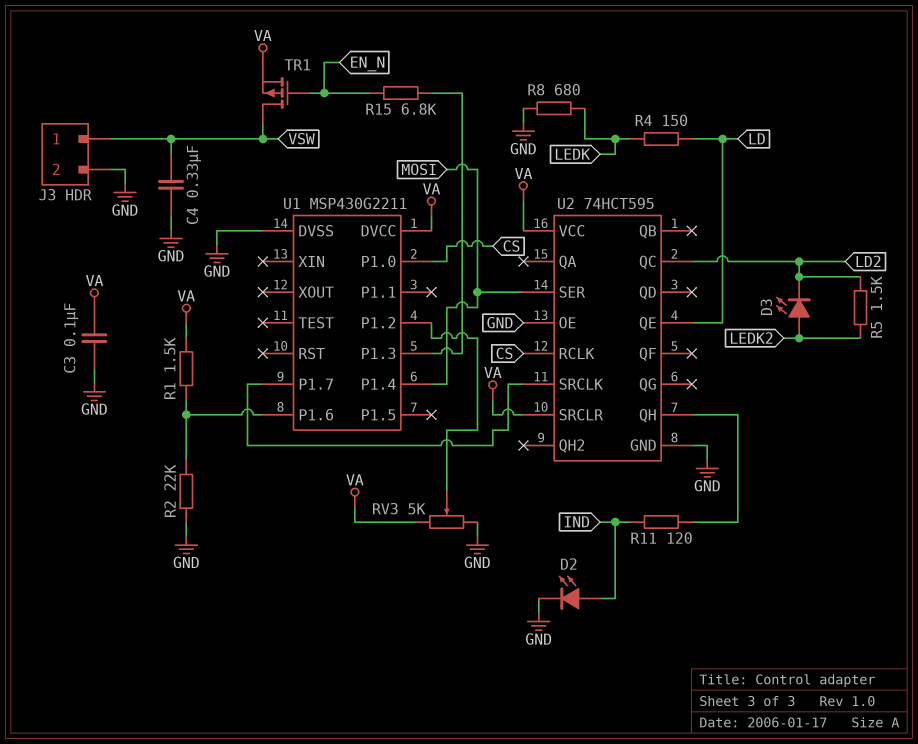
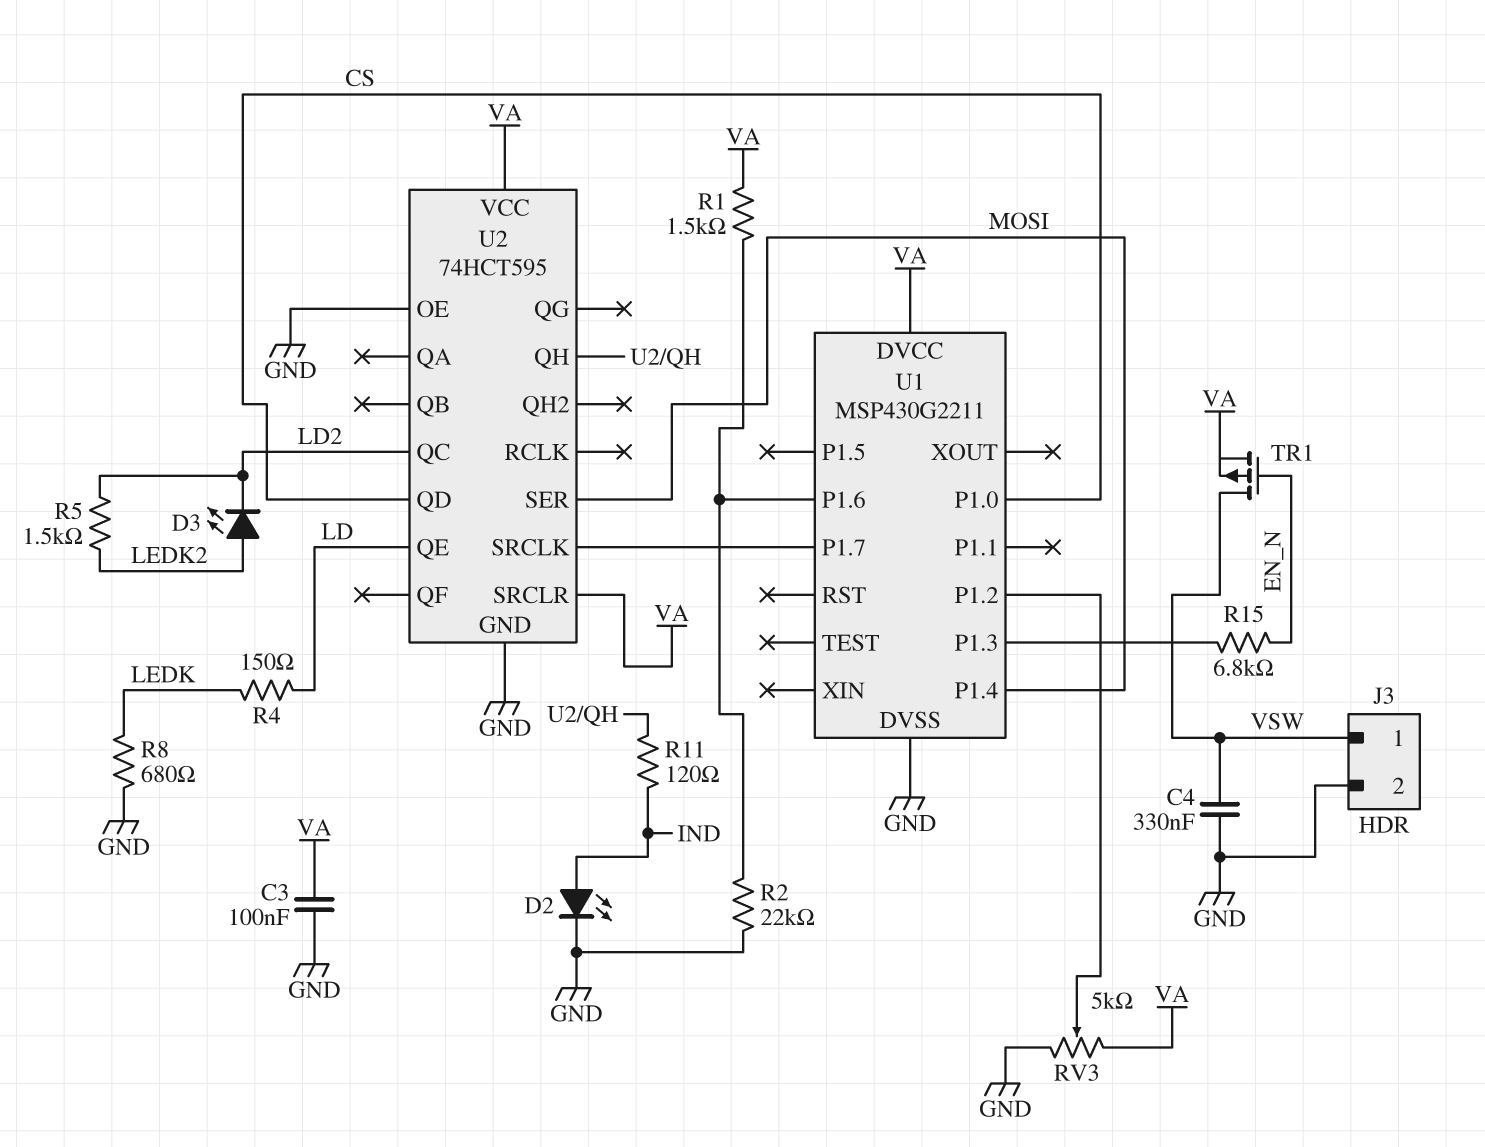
U2 pin QD: none -> CS
U2 pin RCLK: CS -> none

